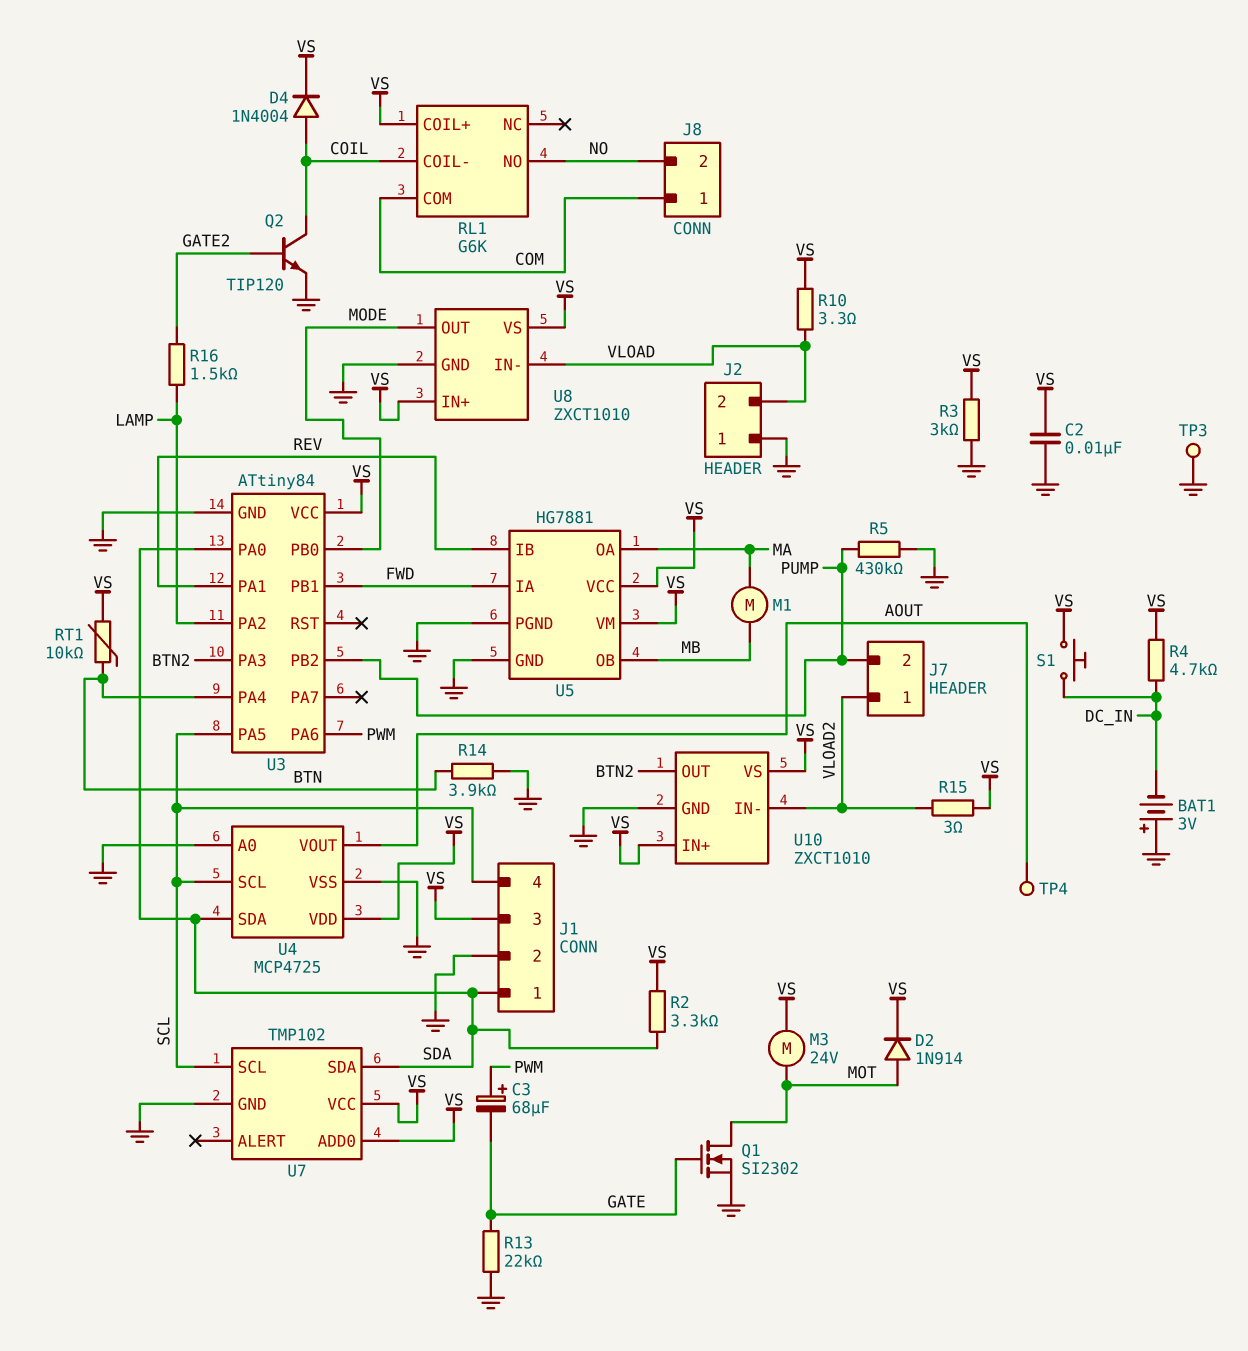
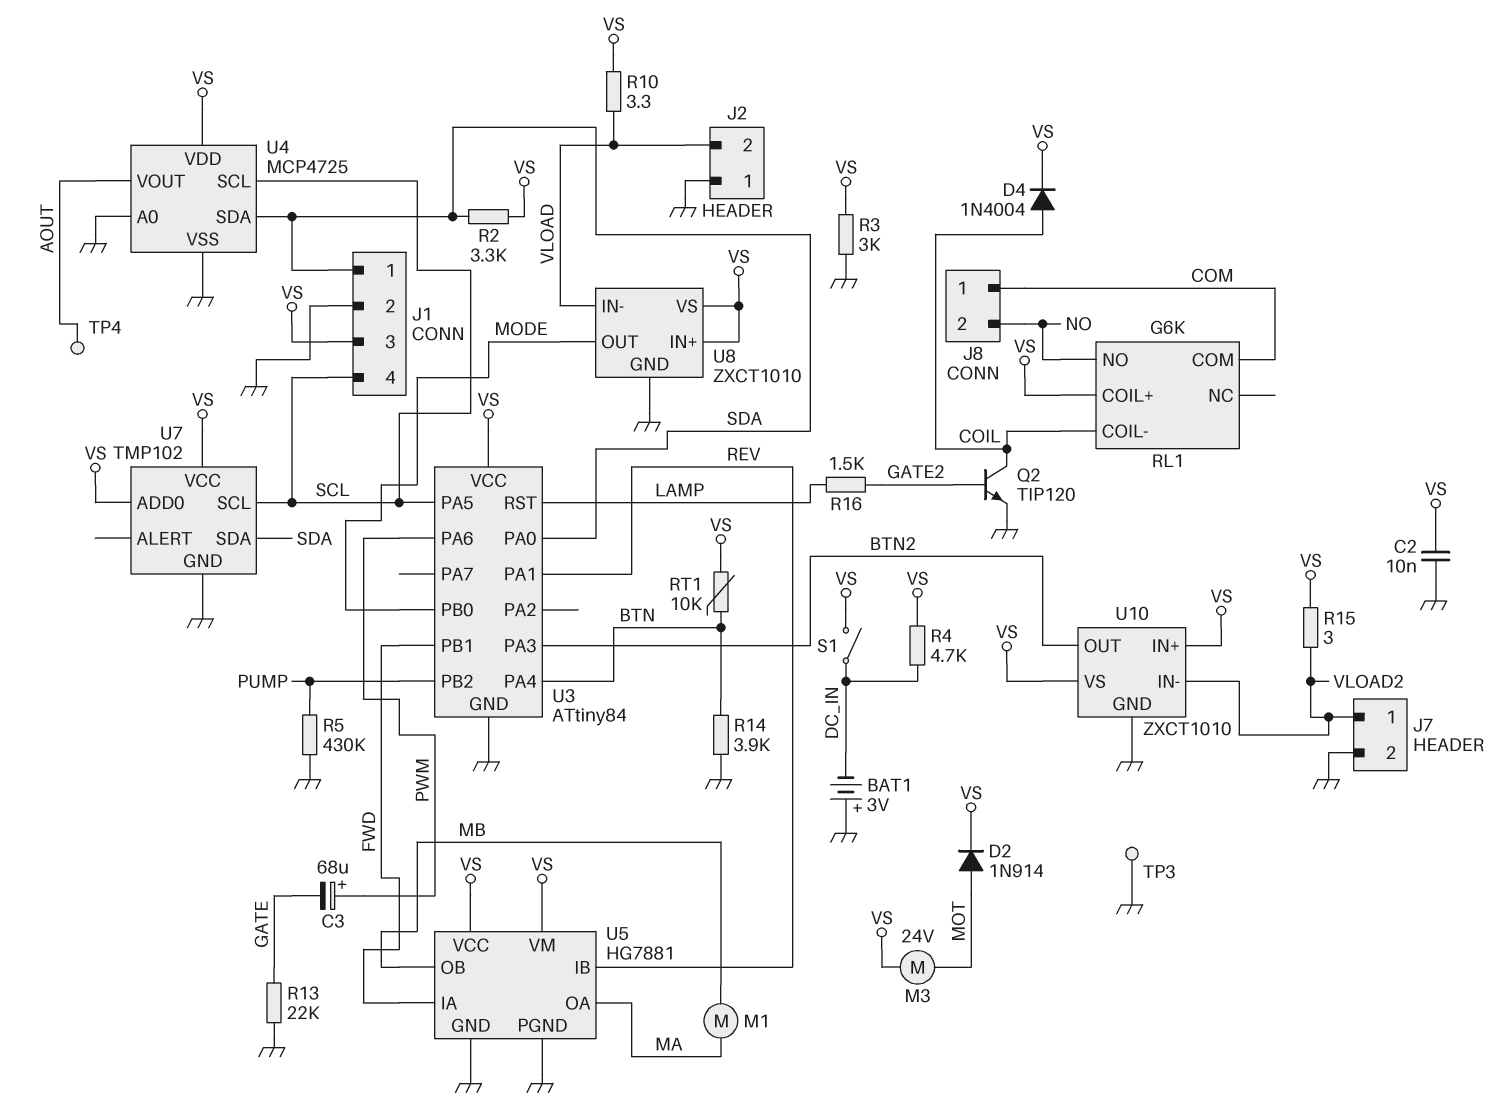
J7 pin 2: PUMP -> GND
Q1: NMOS SI2302 (G GATE, D MOT, S GND) -> none
S1: button (DC_IN, VS) -> switch (DC_IN, VS)
U3 pin PA2: LAMP -> none
U3 pin RST: none -> LAMP

